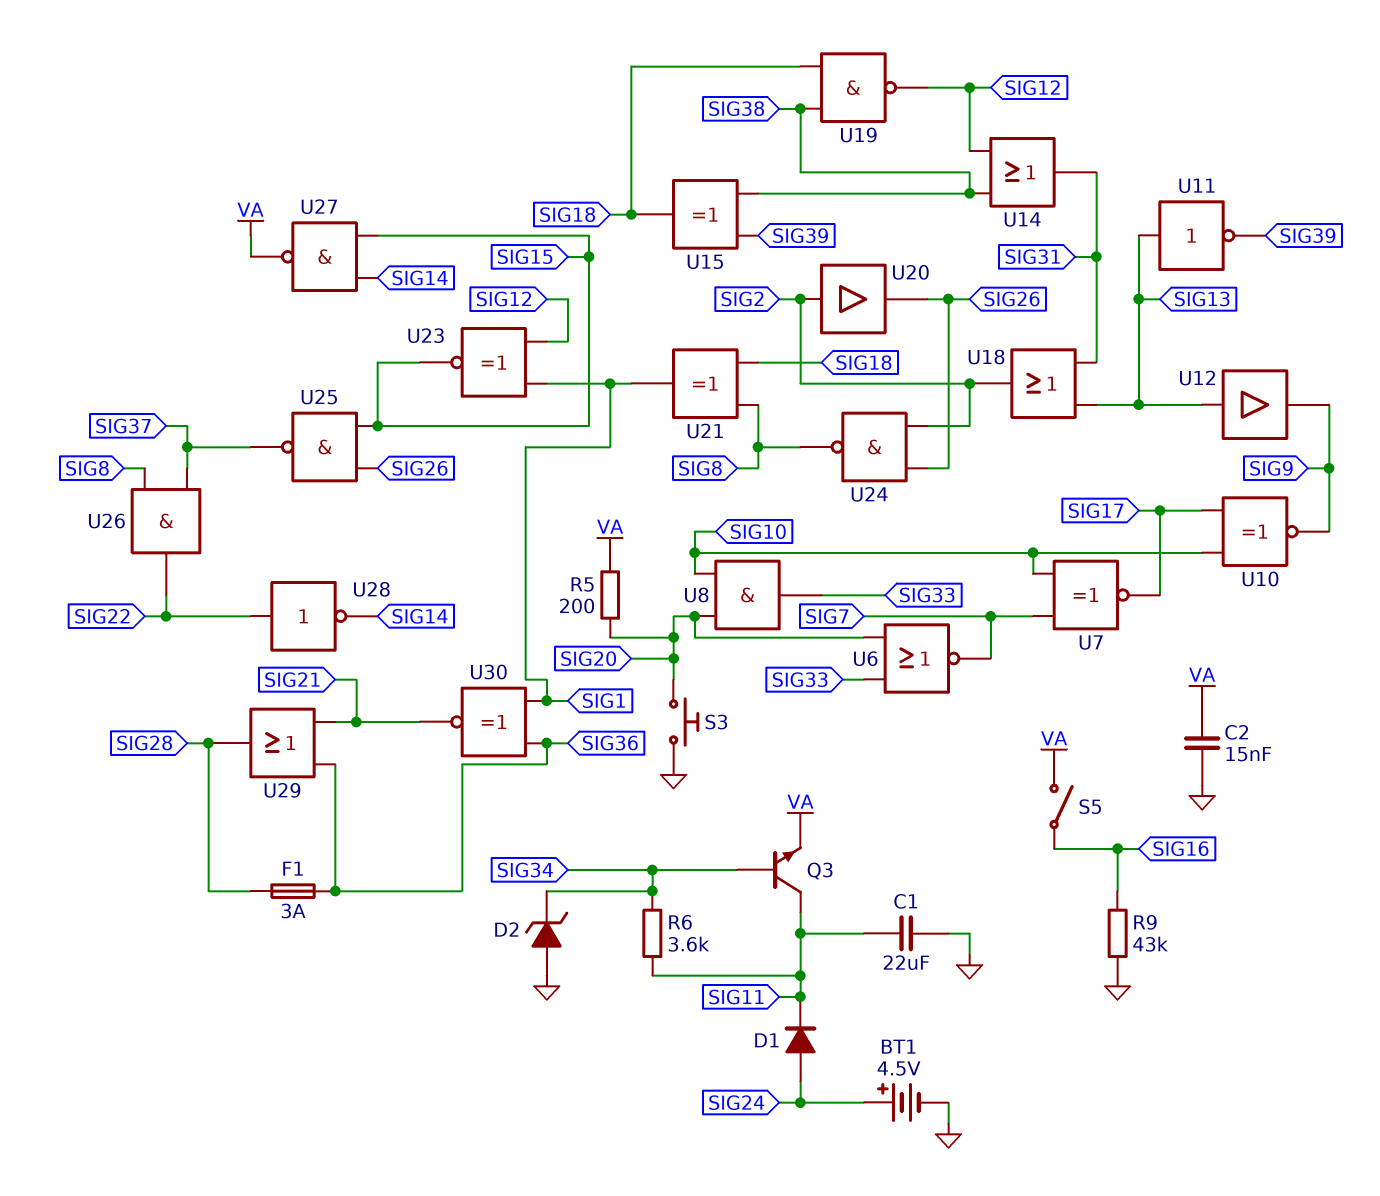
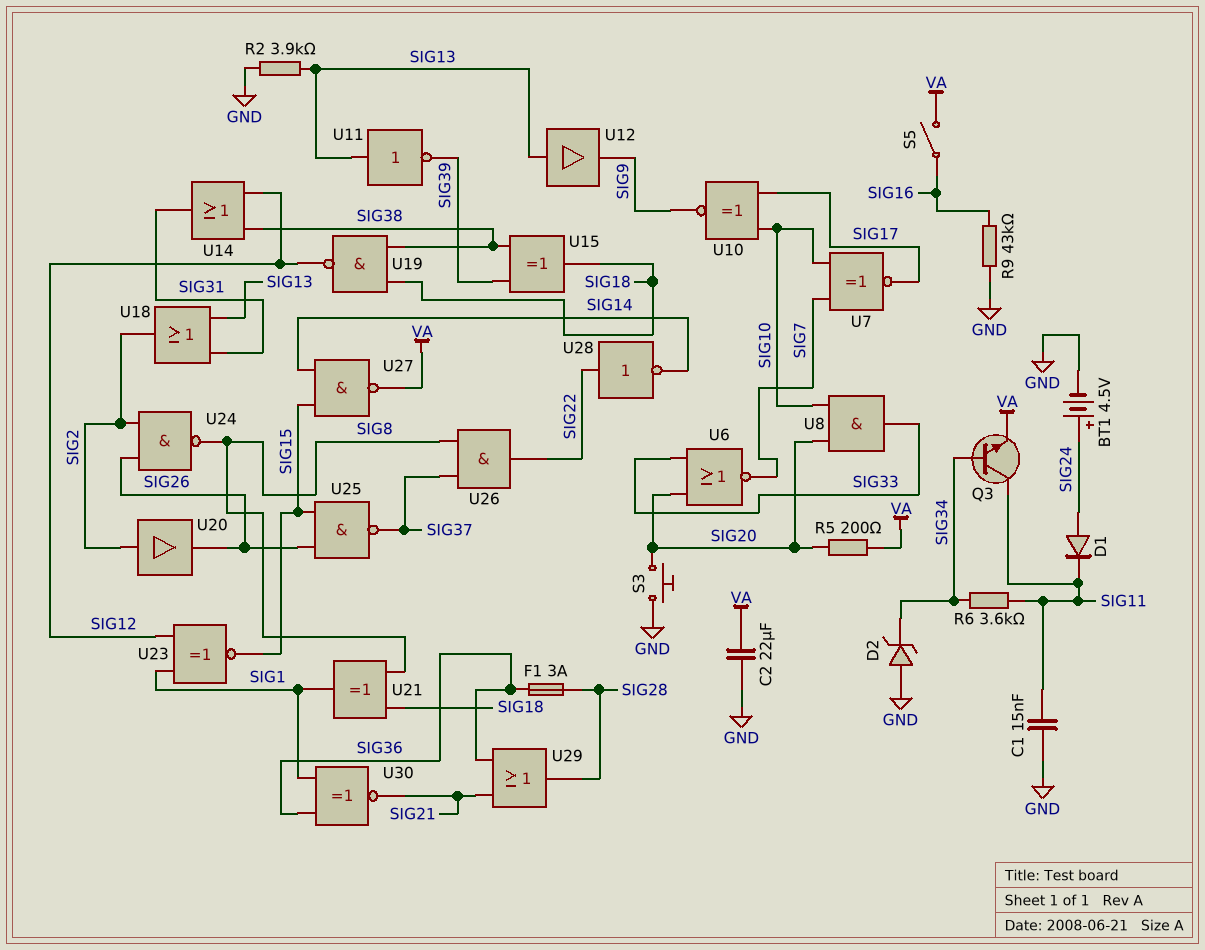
C1: 22uF (GND, SIG11) -> 15nF (GND, SIG11)
C2: 15nF (GND, VA) -> 22uF (GND, VA)
R2: none -> 3.9k (GND, SIG13)

